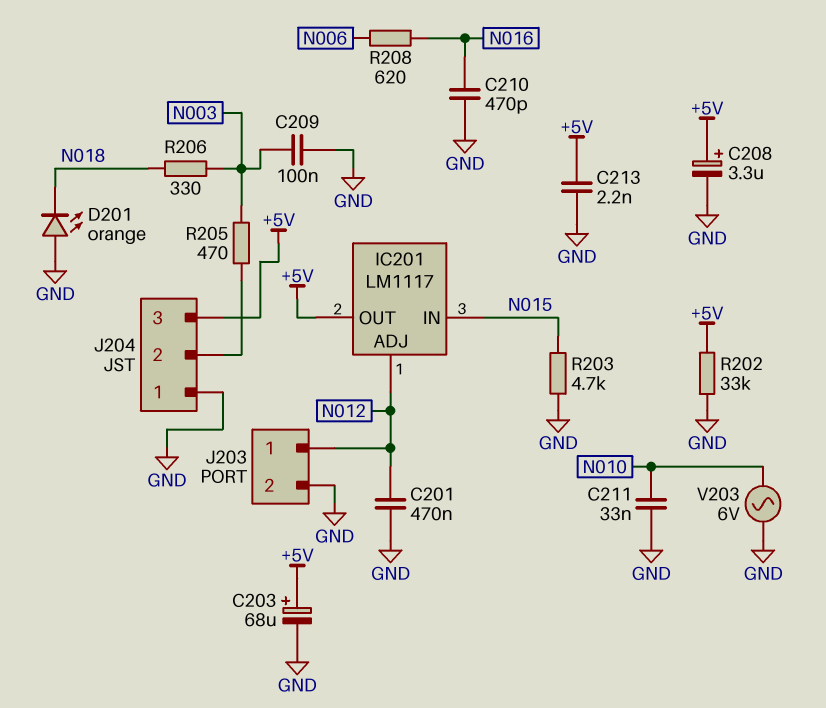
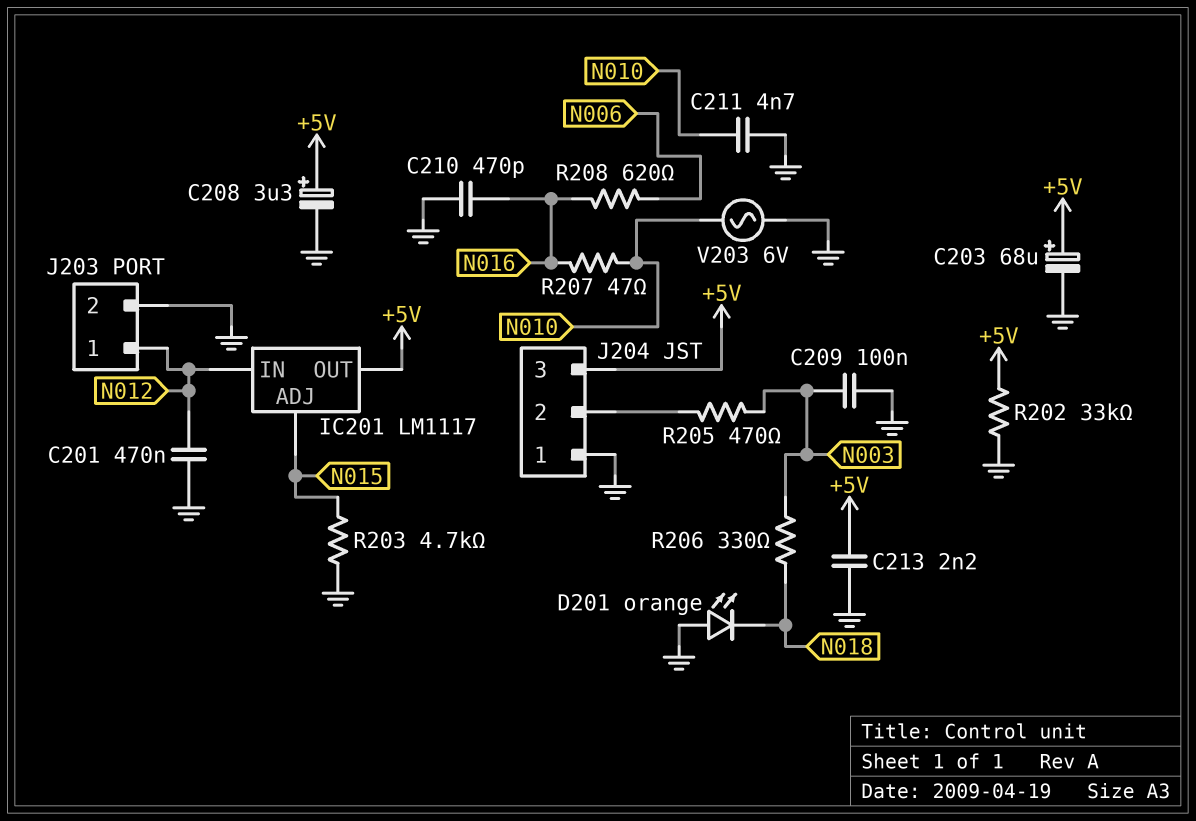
C211: 33nF (GND, N010) -> 4.7nF (GND, N010)
IC201 pin ADJ: N012 -> N015
IC201 pin IN: N015 -> N012
R207: none -> 47 (N010, N016)

